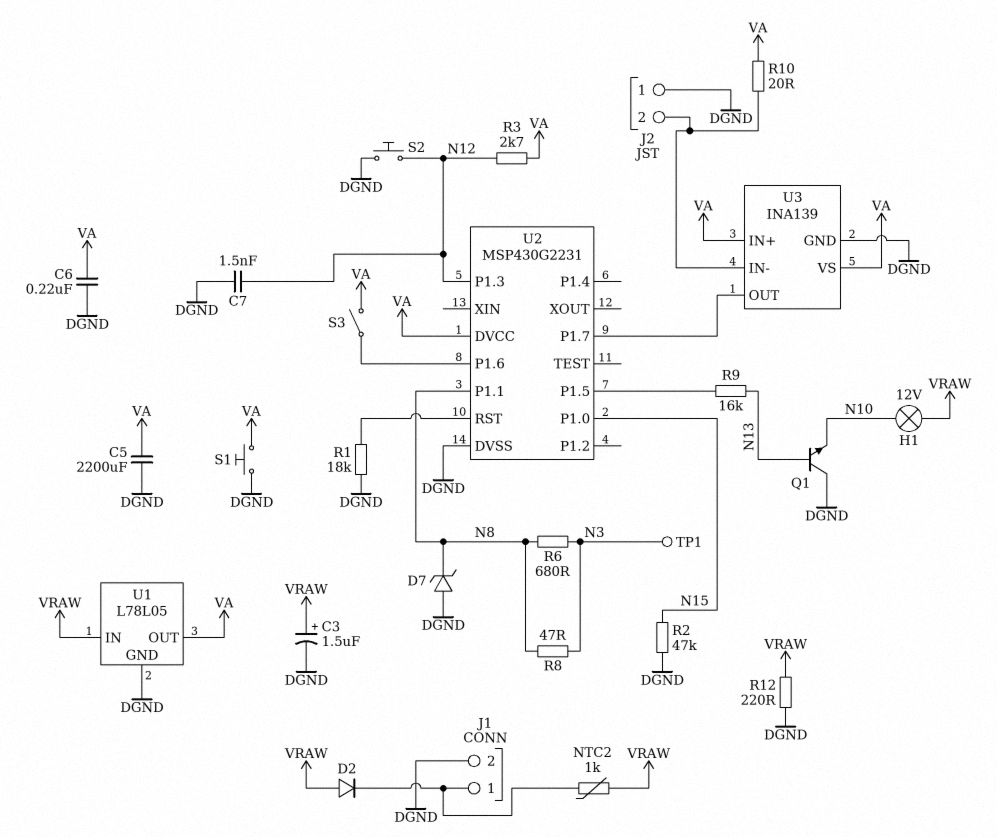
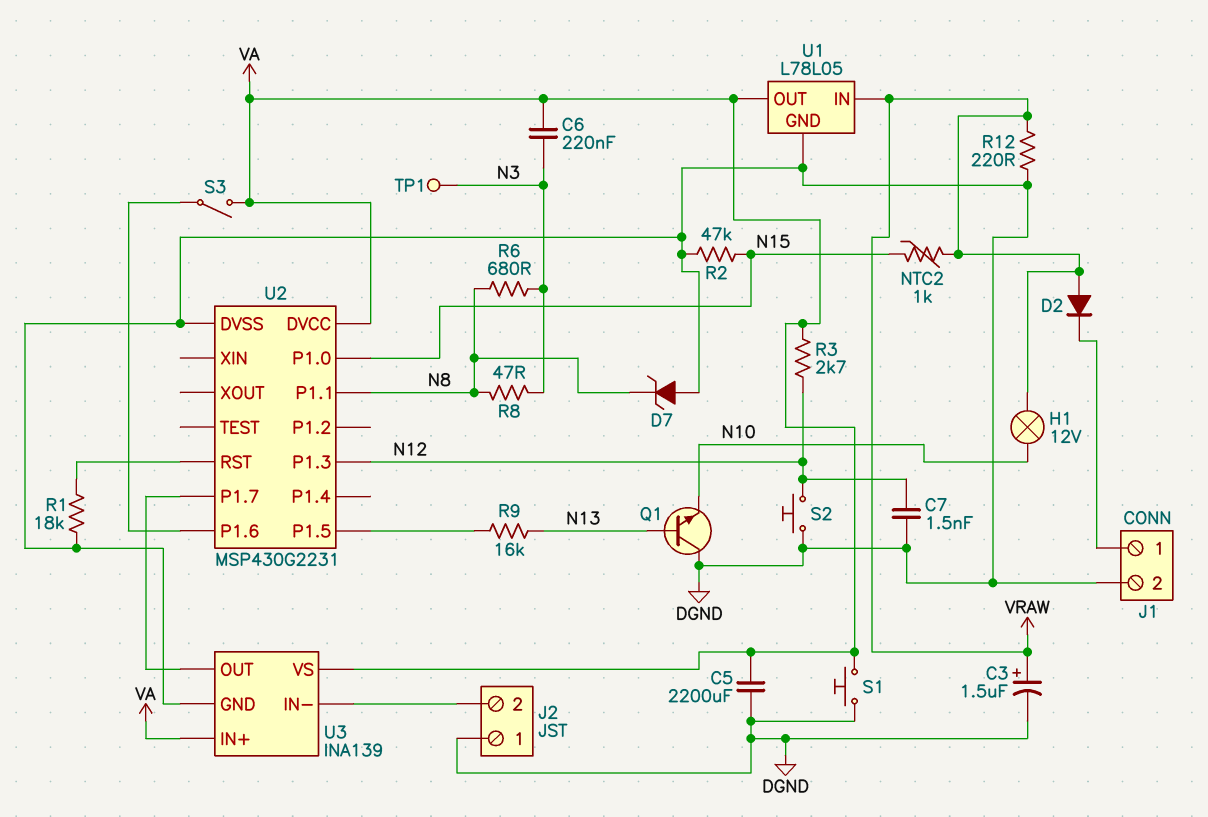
C6: 220nF (DGND, VA) -> 220nF (N3, VA)
NTC2: 1k (J1/1, VRAW) -> 1k (N15, VRAW)
R10: 20 (J2/2, VA) -> none

